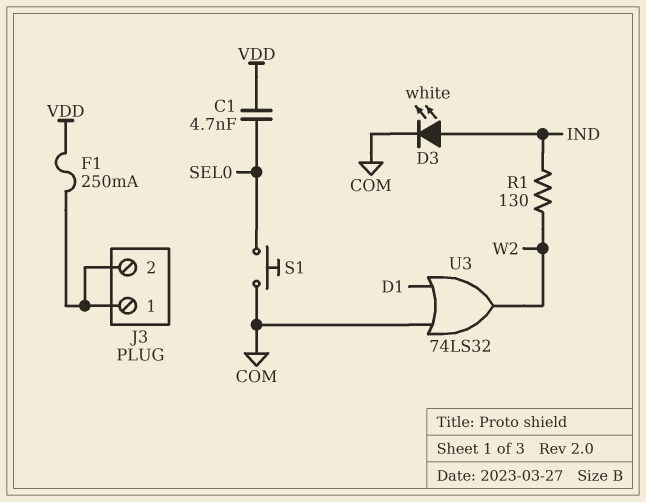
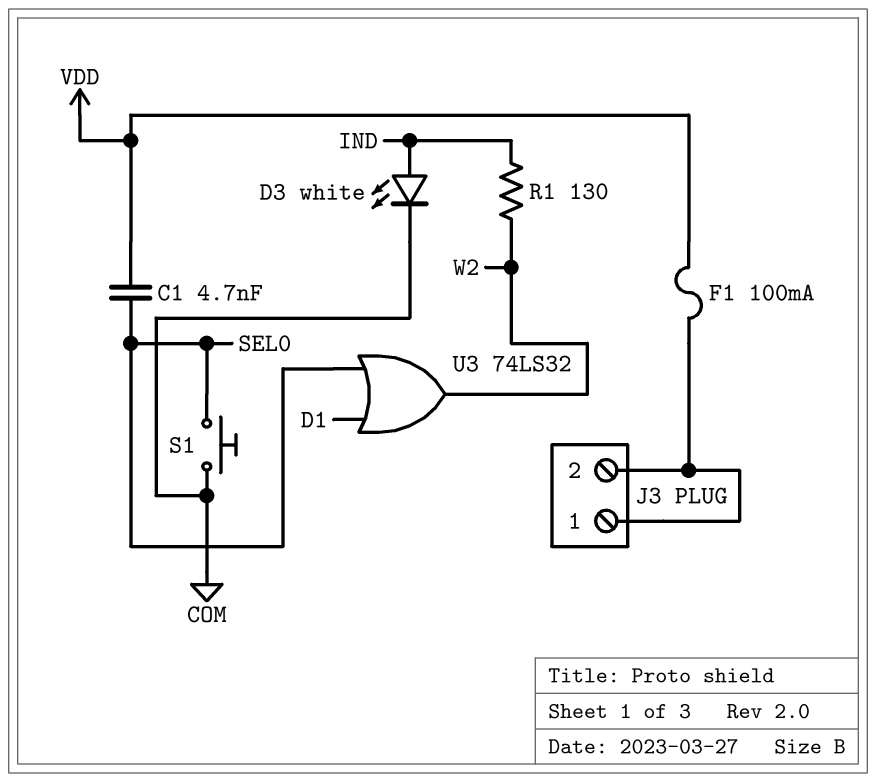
F1: 250mA (J3/1, VDD) -> 100mA (J3/1, VDD)
U3: OR 74LS32 (in COM, in D1, out W2) -> OR 74LS32 (in D1, in SEL0, out W2)

